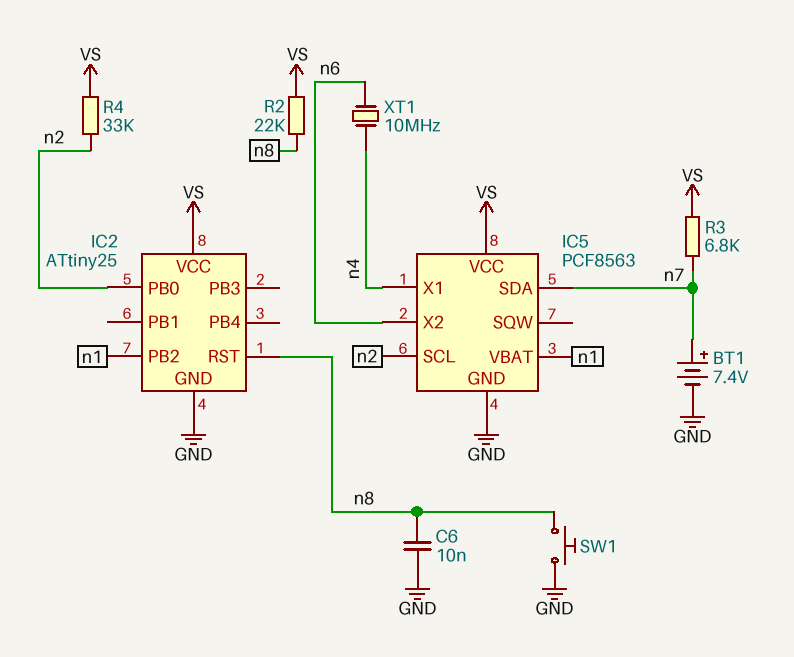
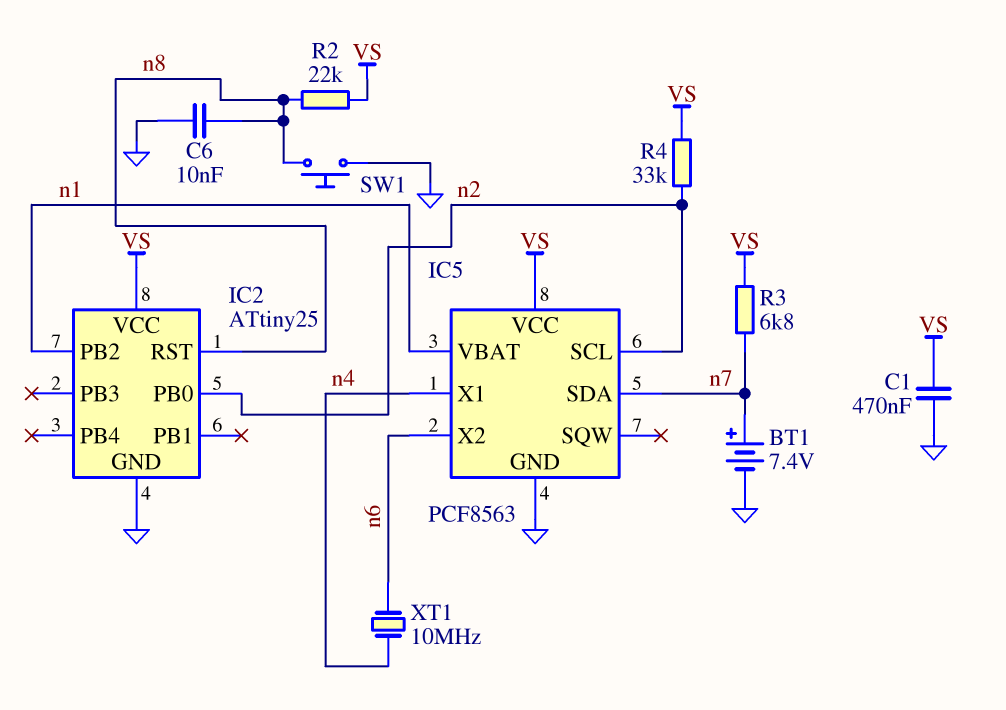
C1: none -> 470nF (GND, VS)

